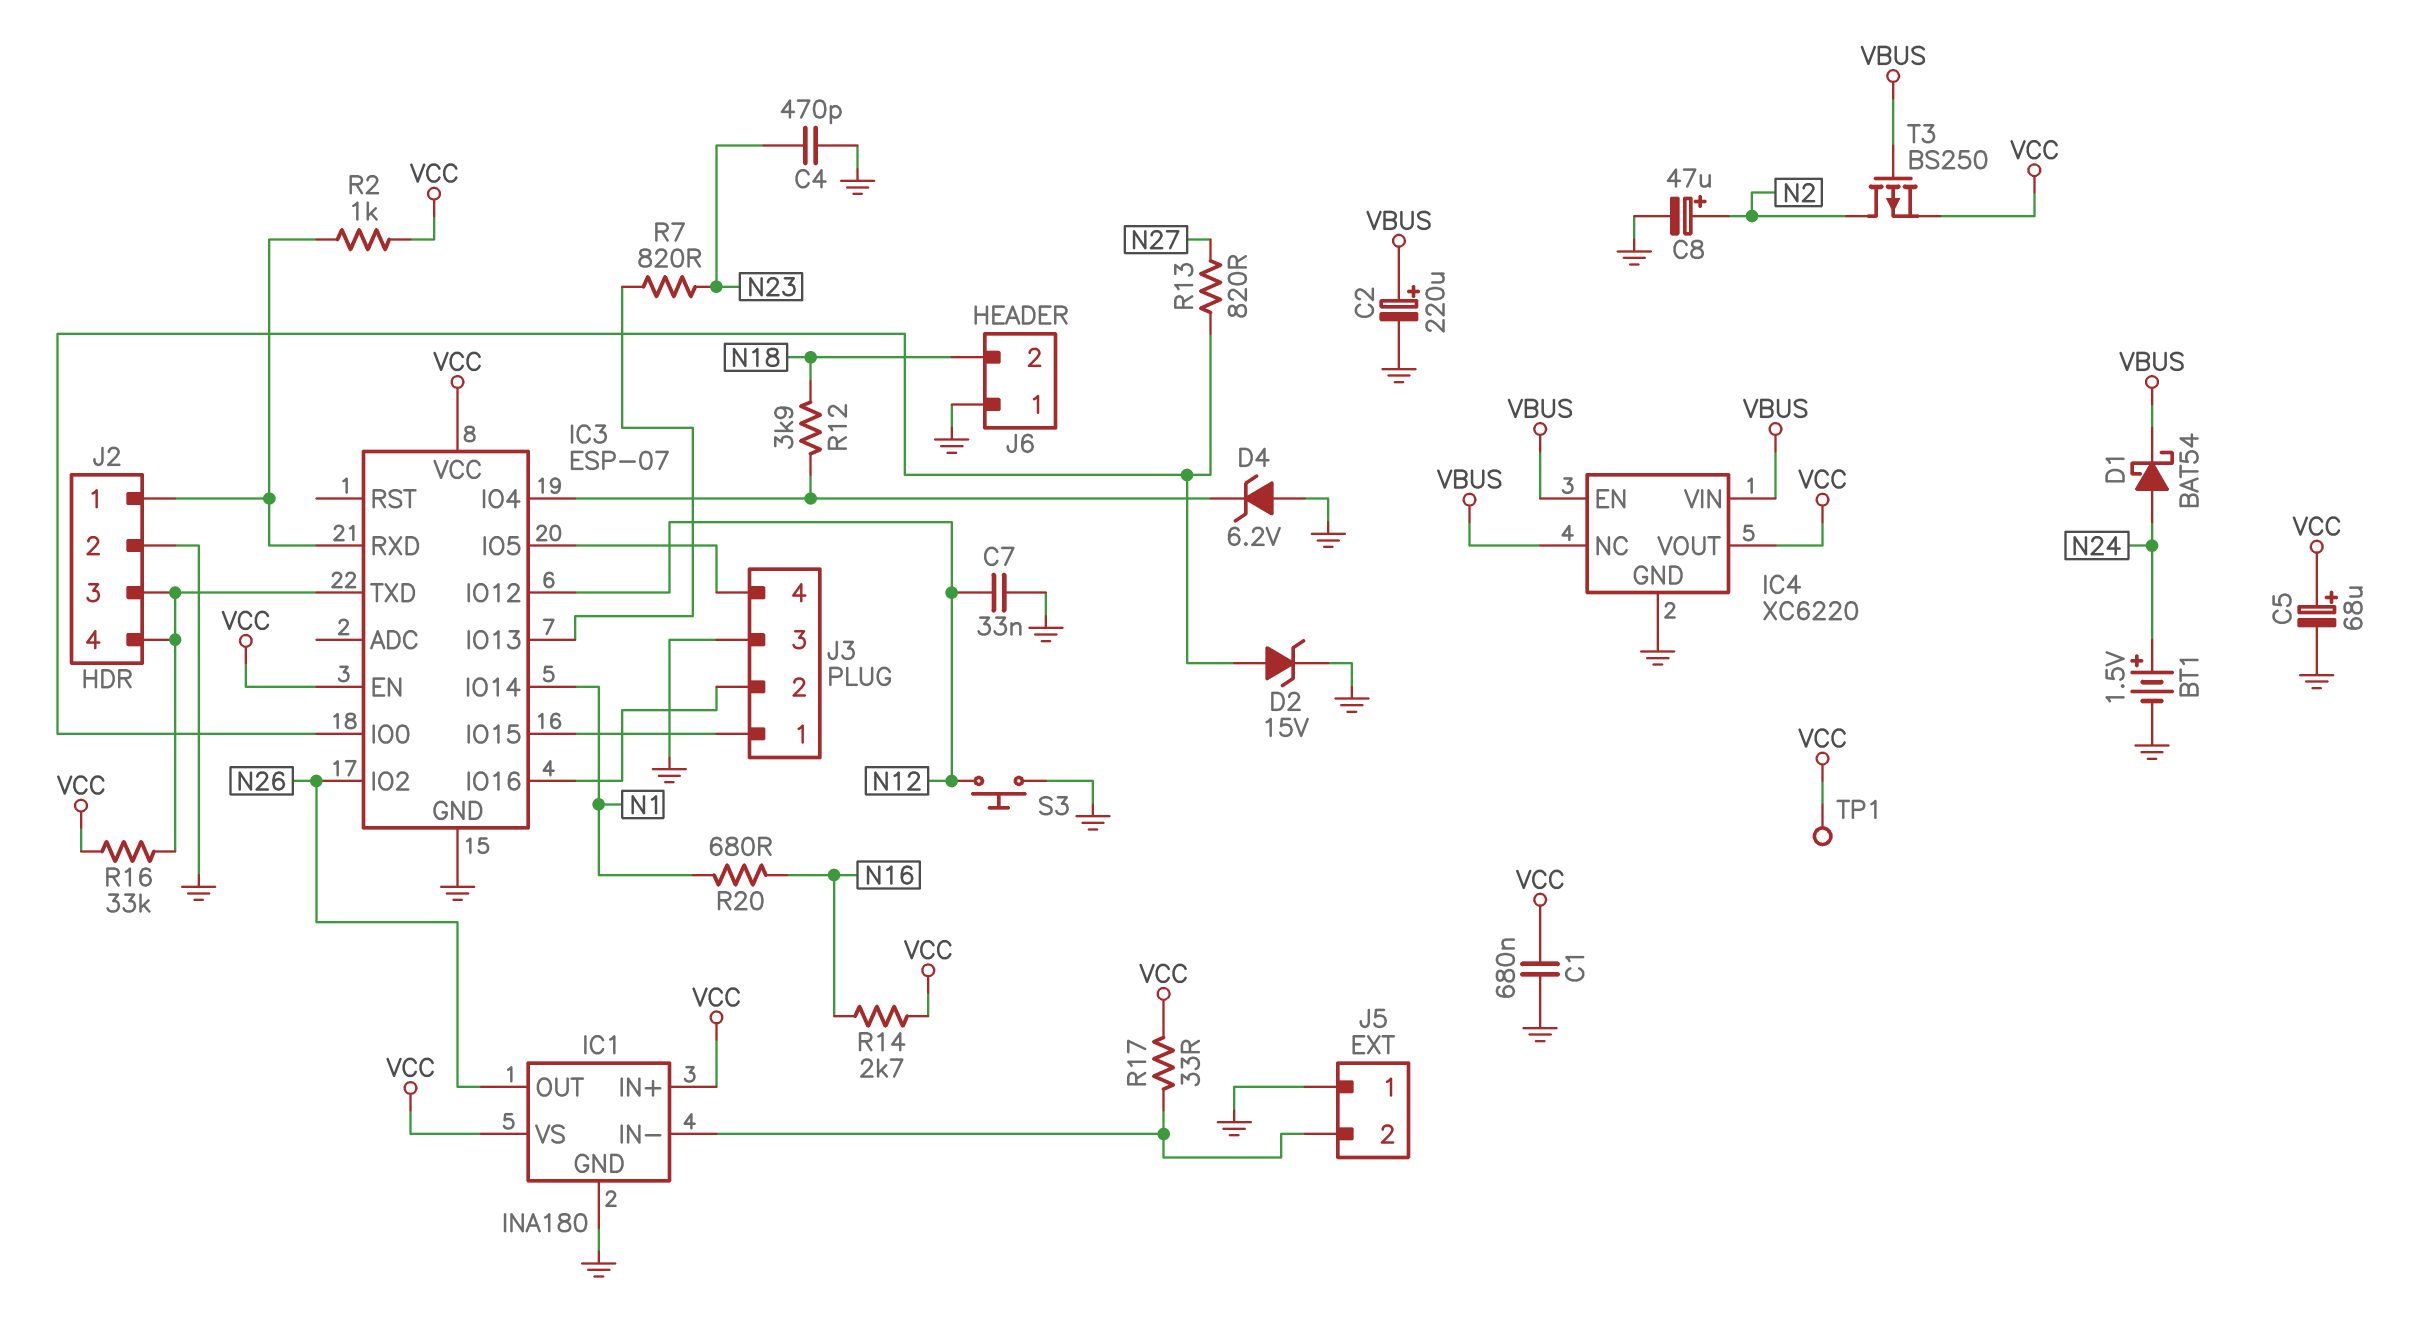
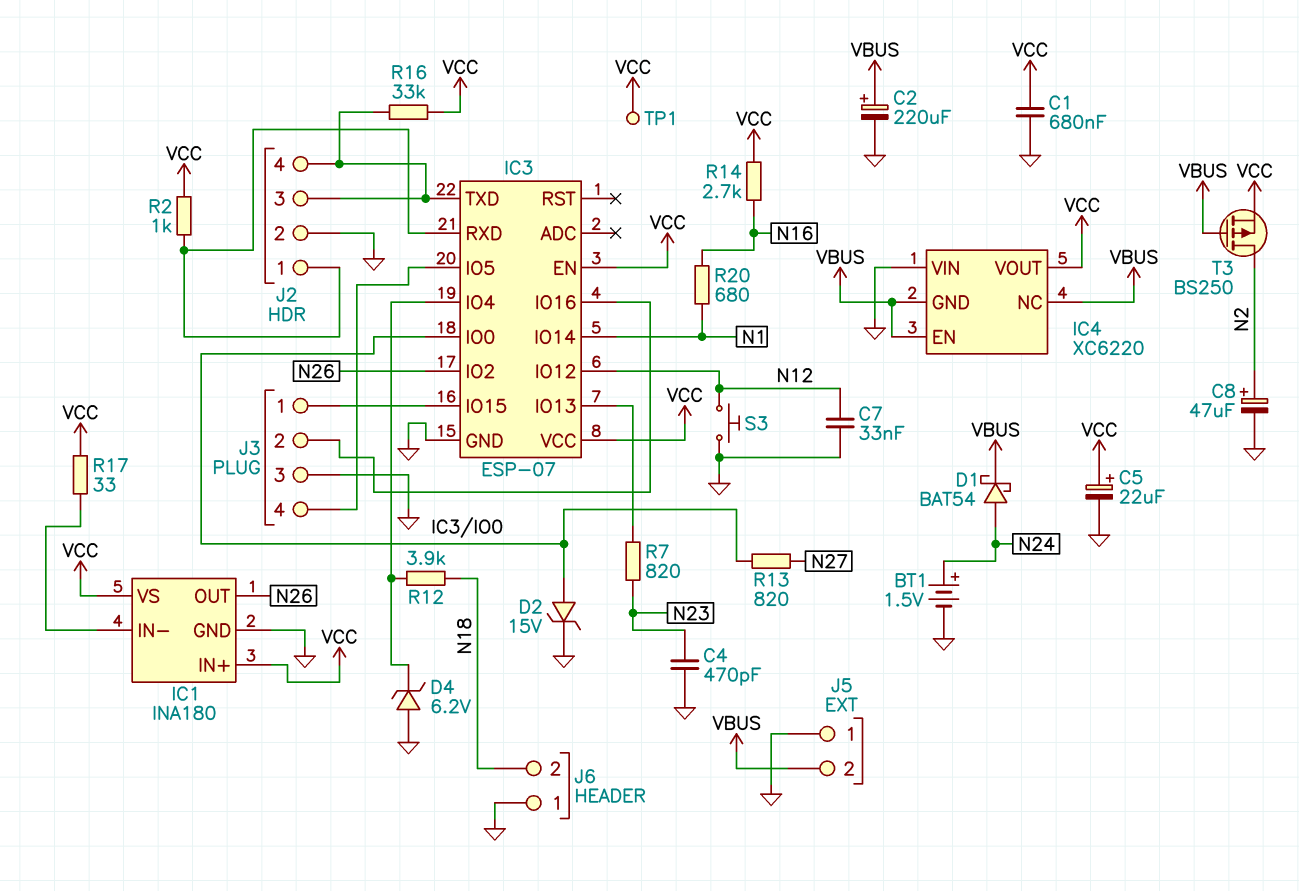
C5: 68uF (plus VCC, minus GND) -> 22uF (plus VCC, minus GND)
IC4 pin GND: GND -> VBUS
IC4 pin VIN: VBUS -> GND
J5 pin 2: IC1/IN- -> VBUS

